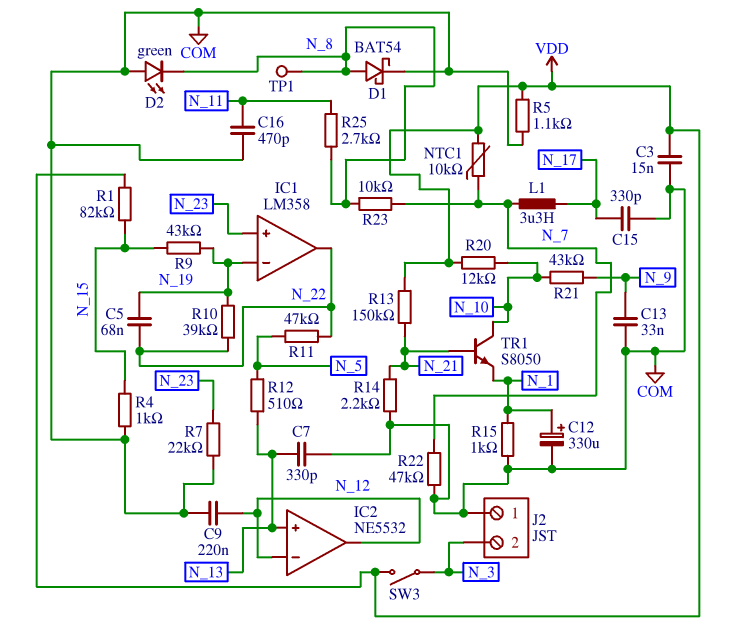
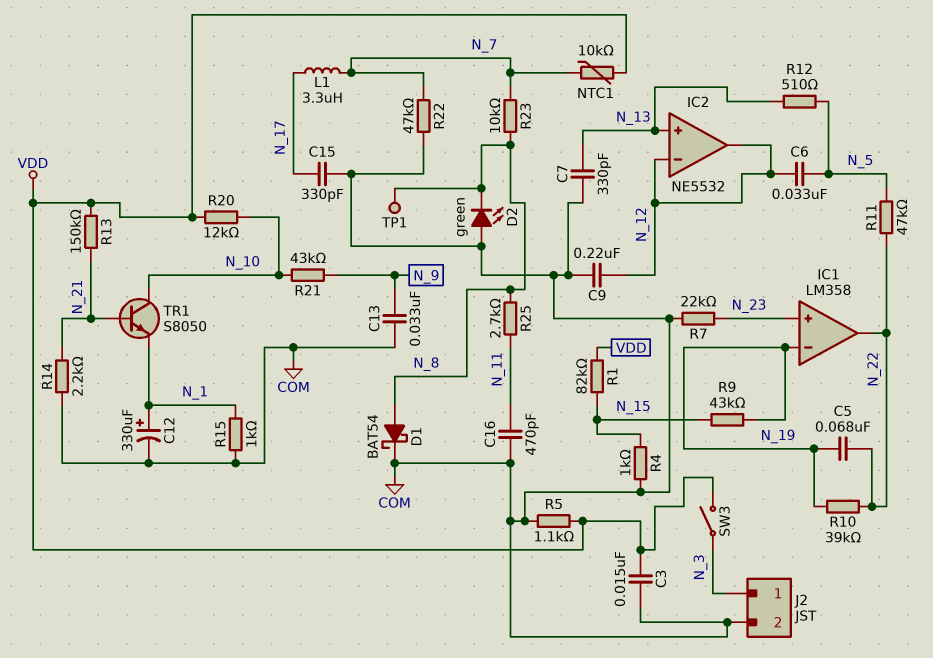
C6: none -> 33nF (N_5, N_12)
J2 pin 1: COM -> N_3
J2 pin 2: N_3 -> COM

